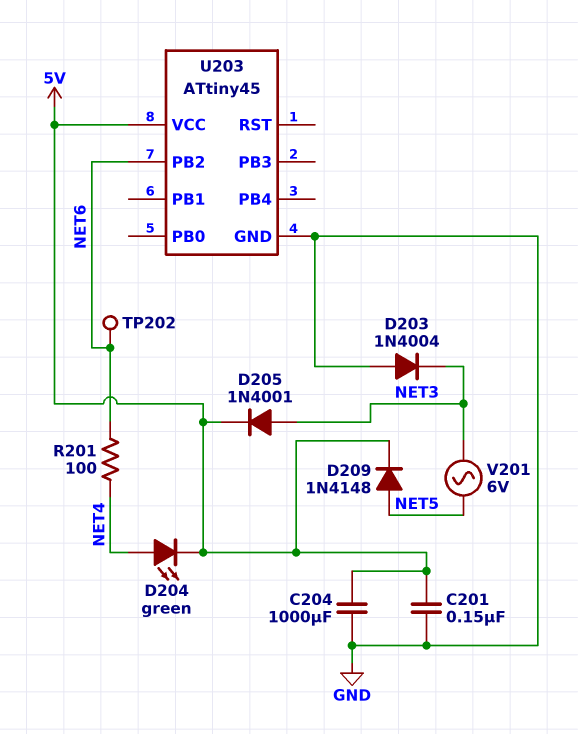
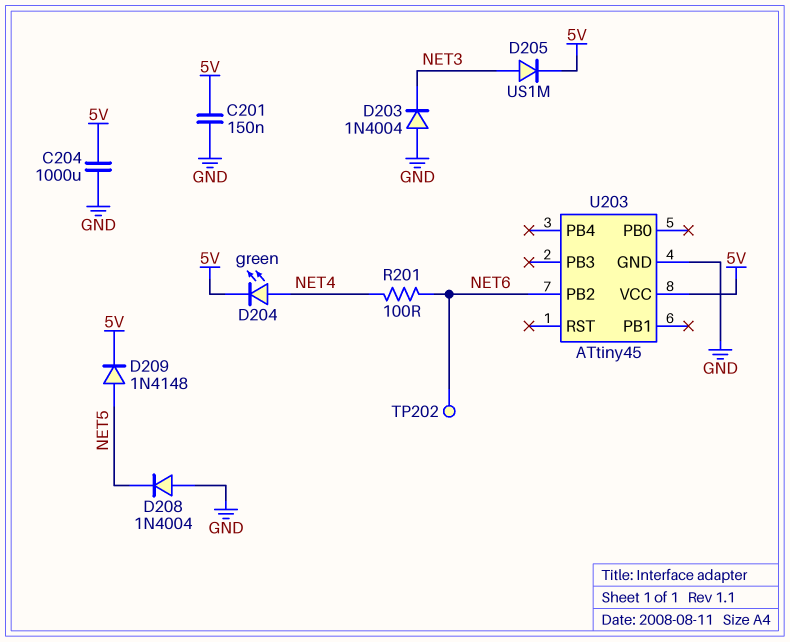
D205: diode 1N4001 (A NET3, K 5V) -> diode US1M (A NET3, K 5V)
D208: none -> diode 1N4004 (A GND, K NET5)
V201: AC 6V (NET3, NET5) -> none

